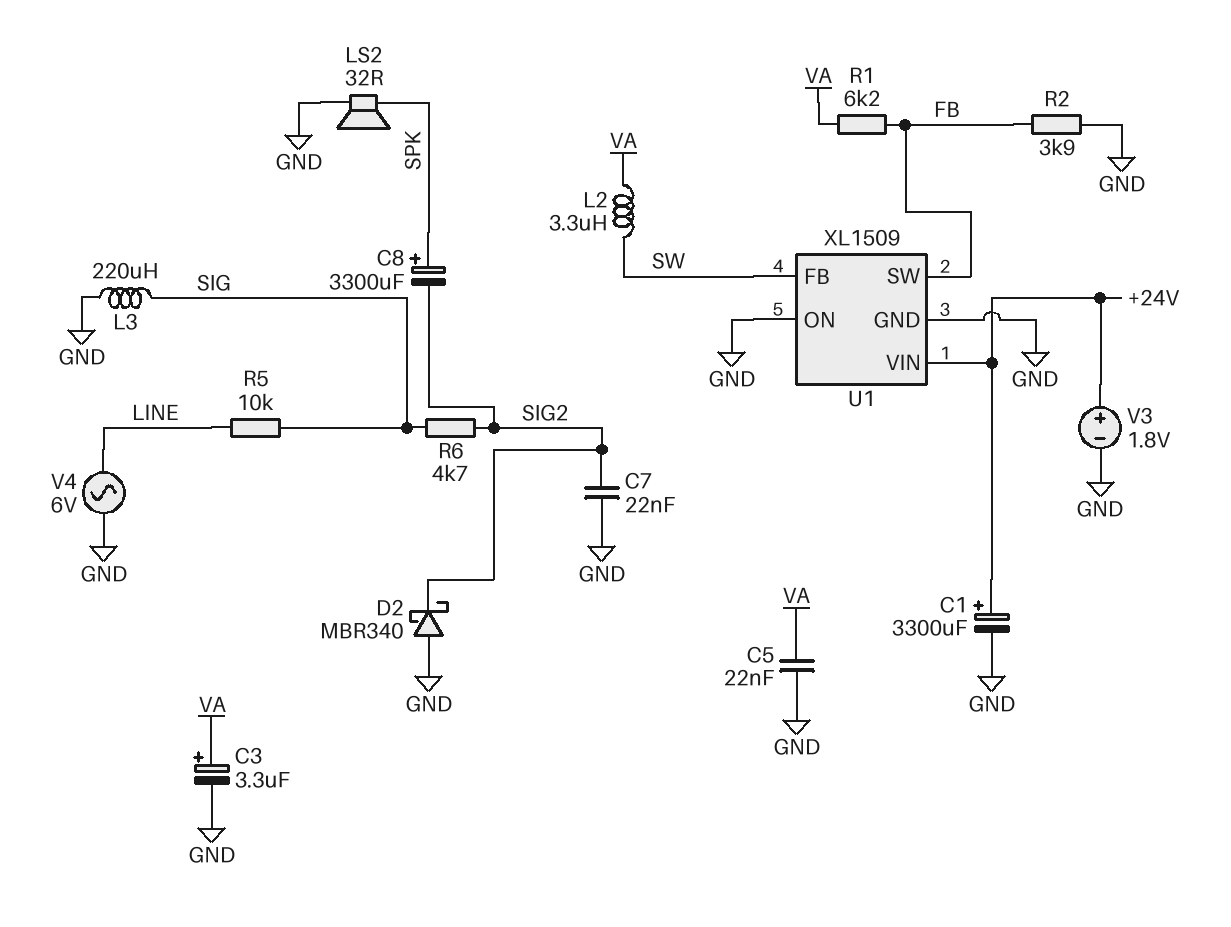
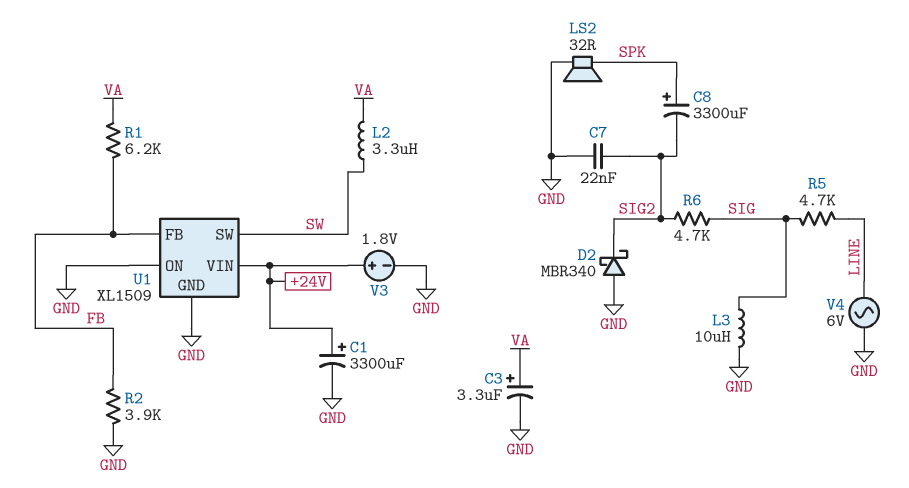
C5: 22nF (GND, VA) -> none
L3: 220uH (GND, SIG) -> 10uH (GND, SIG)
R5: 10k (LINE, SIG) -> 4.7k (LINE, SIG)
U1 pin FB: SW -> FB
U1 pin SW: FB -> SW

